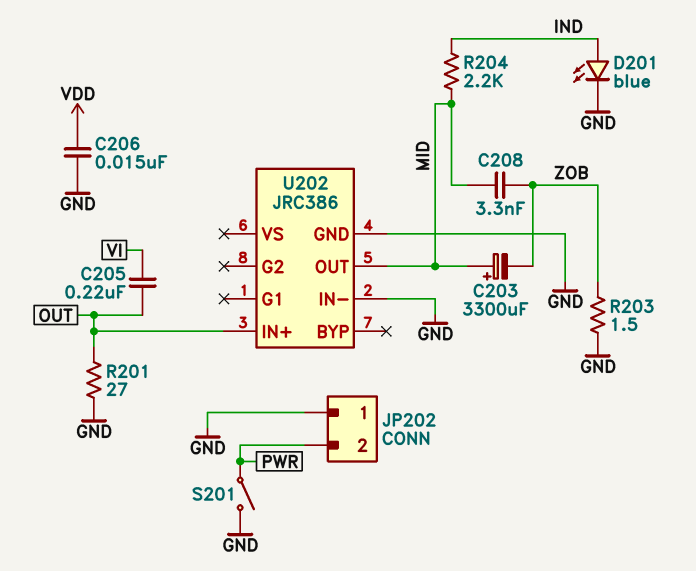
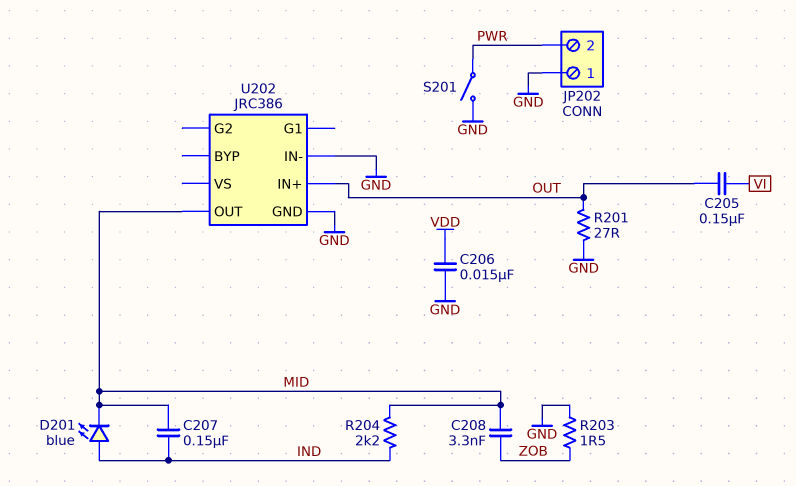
C203: 3300uF (plus MID, minus ZOB) -> none
C205: 220nF (OUT, VI) -> 150nF (OUT, VI)
C207: none -> 150nF (IND, MID)
D201: LED blue (A IND, K GND) -> LED blue (A IND, K MID)

